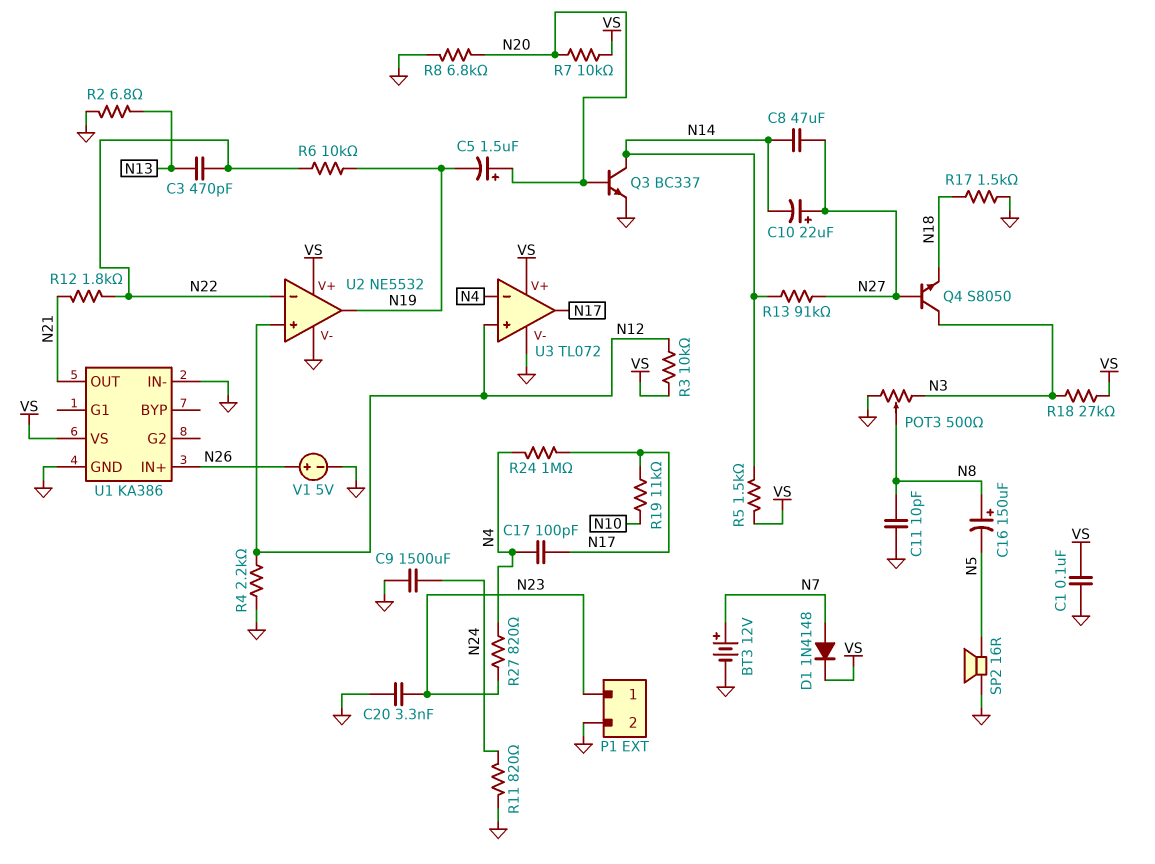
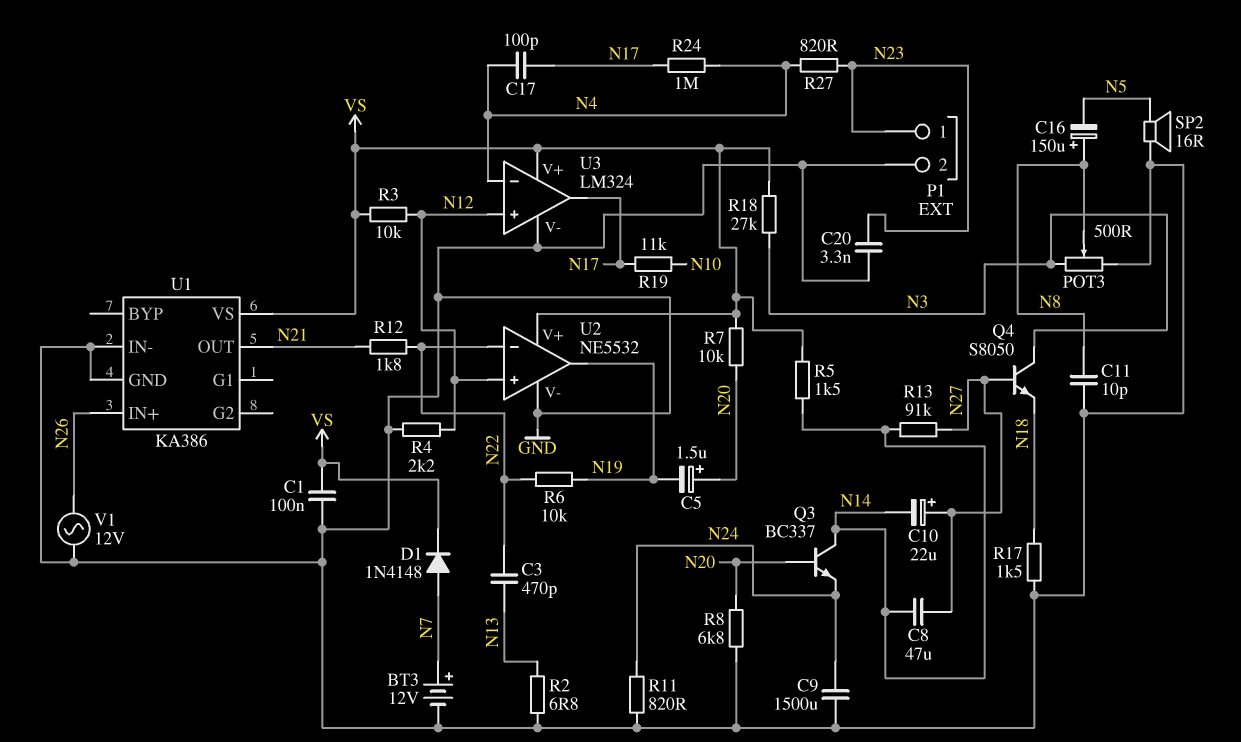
Q3: NPN BC337 (B N20, C N14, E GND) -> NPN BC337 (B N20, C N14, E N24)
U3: TL072 -> LM324
V1: 5V (plus N26, minus GND) -> AC 12V (GND, N26)

